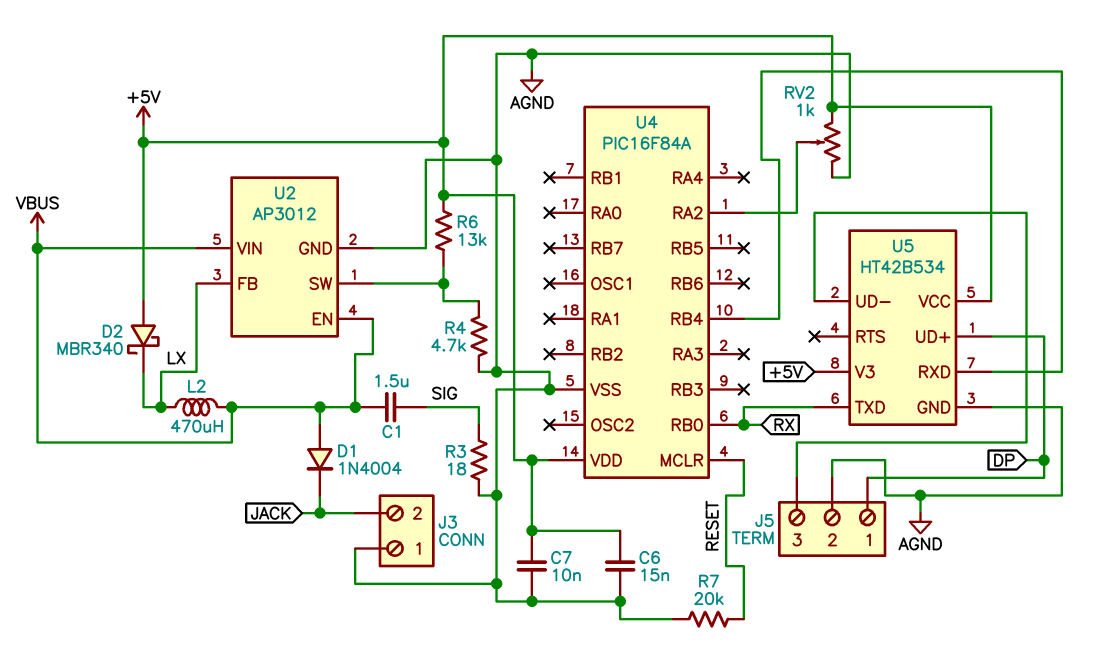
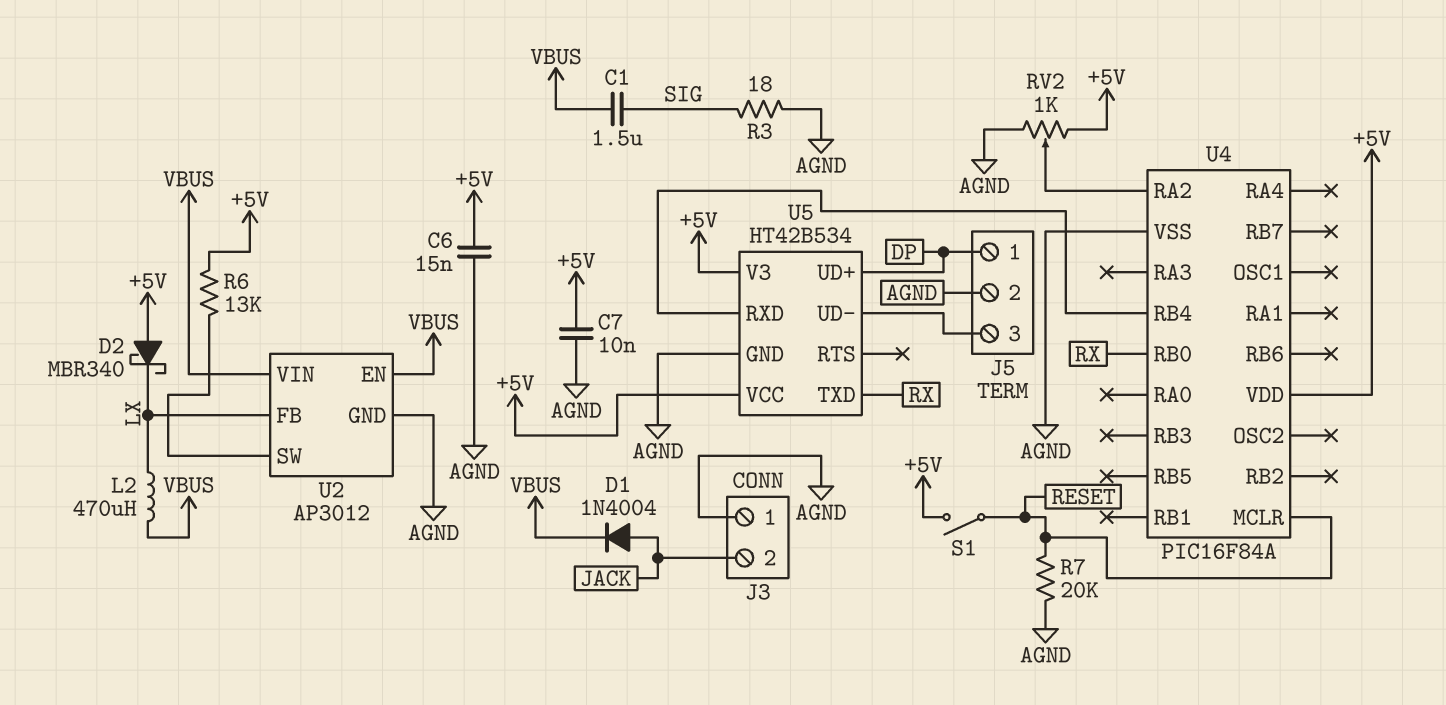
D1: diode 1N4004 (A VBUS, K JACK) -> diode 1N4004 (A JACK, K VBUS)
R4: 4.7k (AGND, U2/SW) -> none
S1: none -> switch (+5V, RESET)

